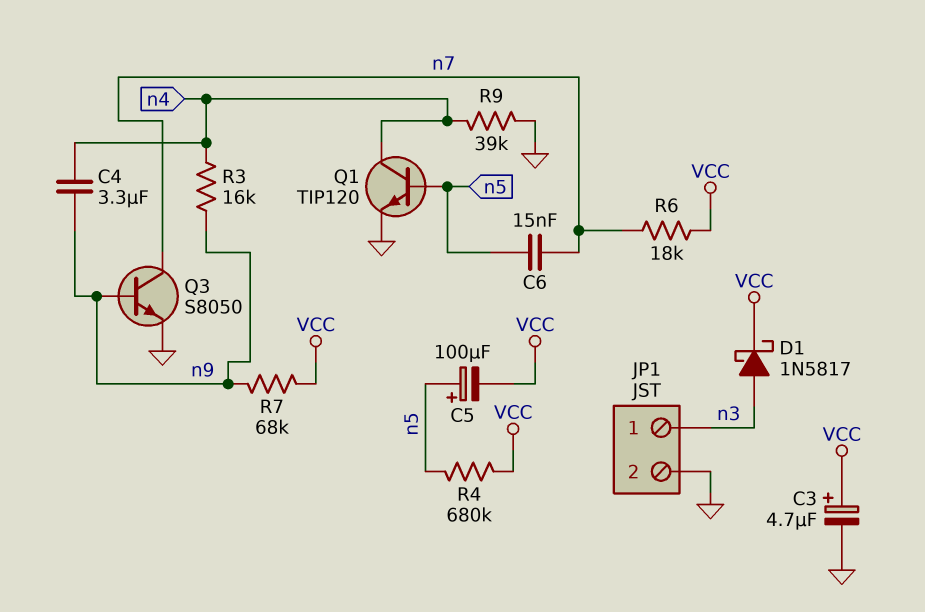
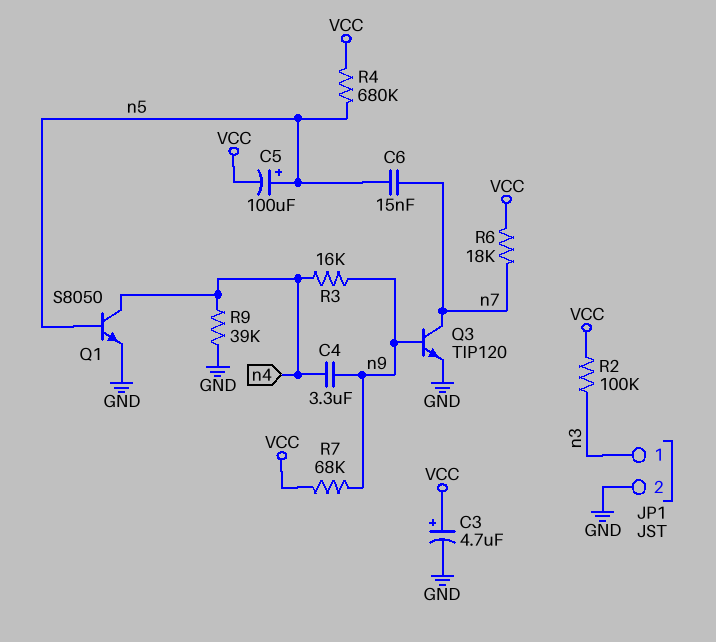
D1: schottky 1N5817 (A n3, K VCC) -> none
Q1: NPN TIP120 (B n5, C n4, E GND) -> NPN S8050 (B n5, C n4, E GND)
Q3: NPN S8050 (B n9, C n7, E GND) -> NPN TIP120 (B n9, C n7, E GND)
R2: none -> 100k (VCC, n3)

